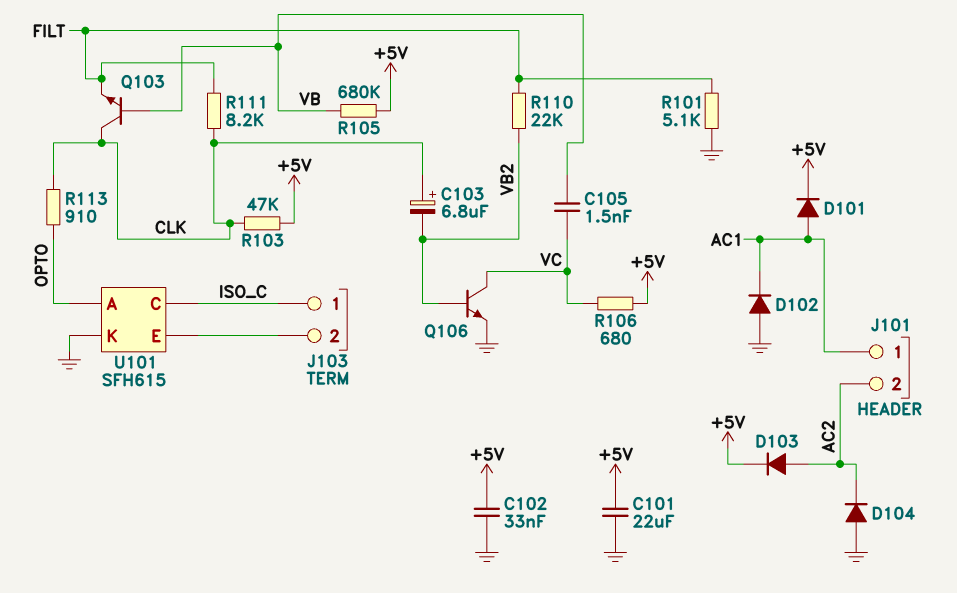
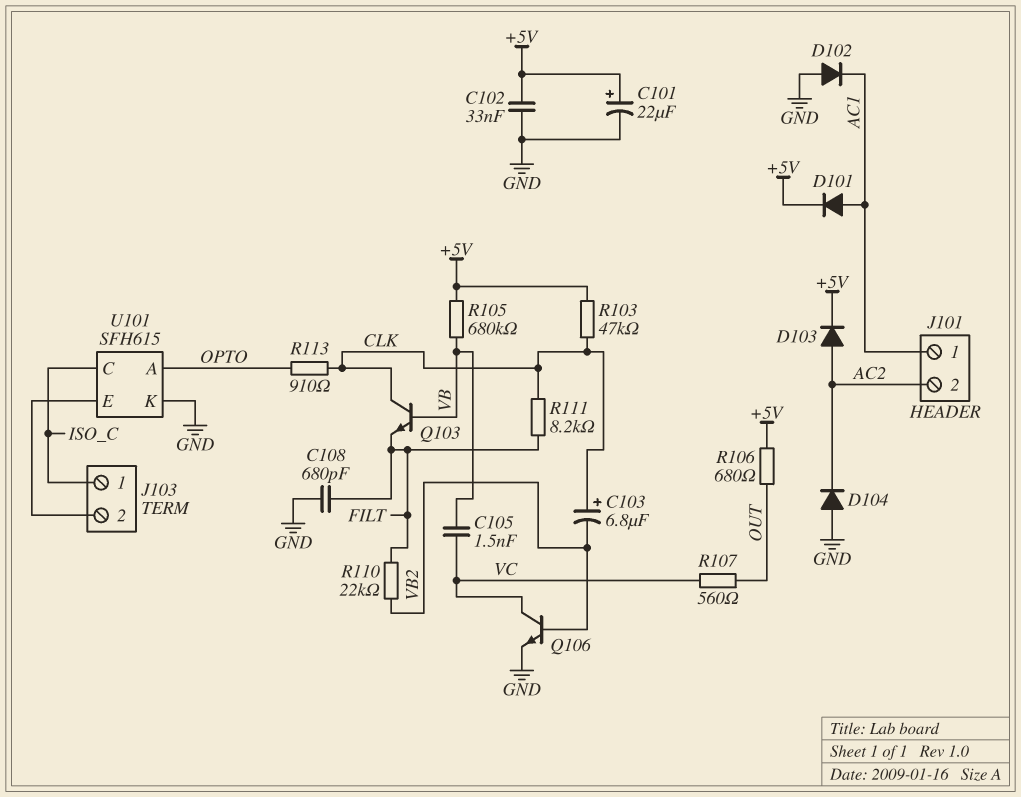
C101: 22uF (+5V, GND) -> 22uF (plus +5V, minus GND)
C108: none -> 680pF (FILT, GND)
R101: 5.1k (FILT, GND) -> none
R106: 680 (+5V, VC) -> 680 (+5V, OUT)
R107: none -> 560 (OUT, VC)

